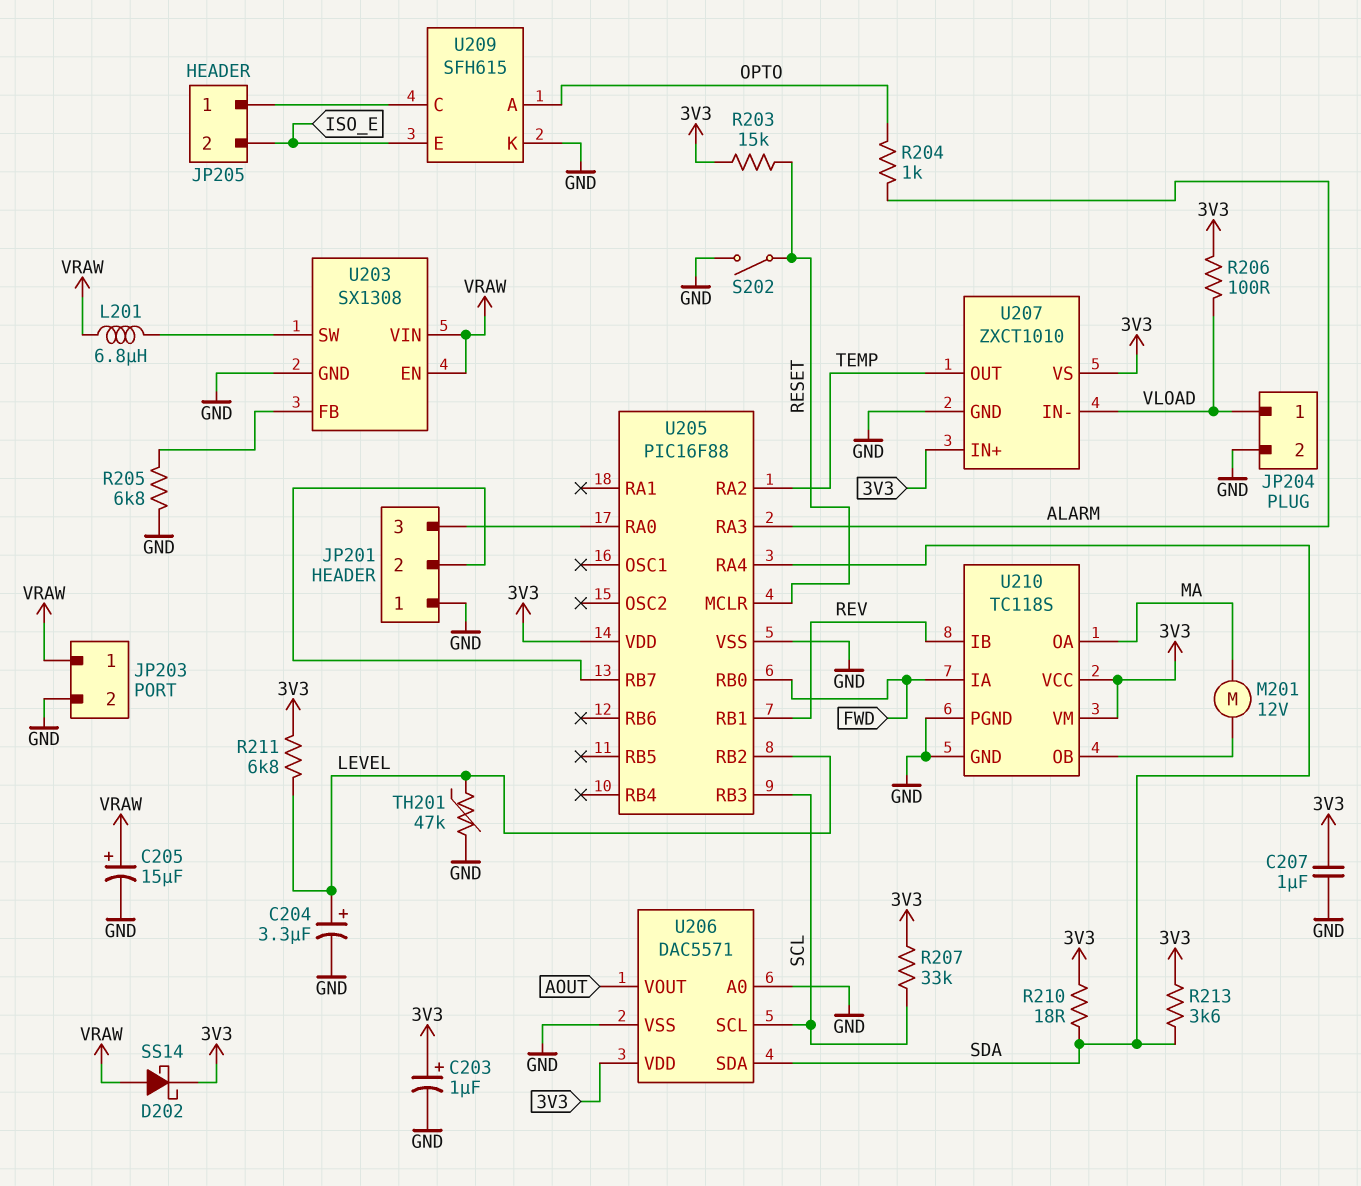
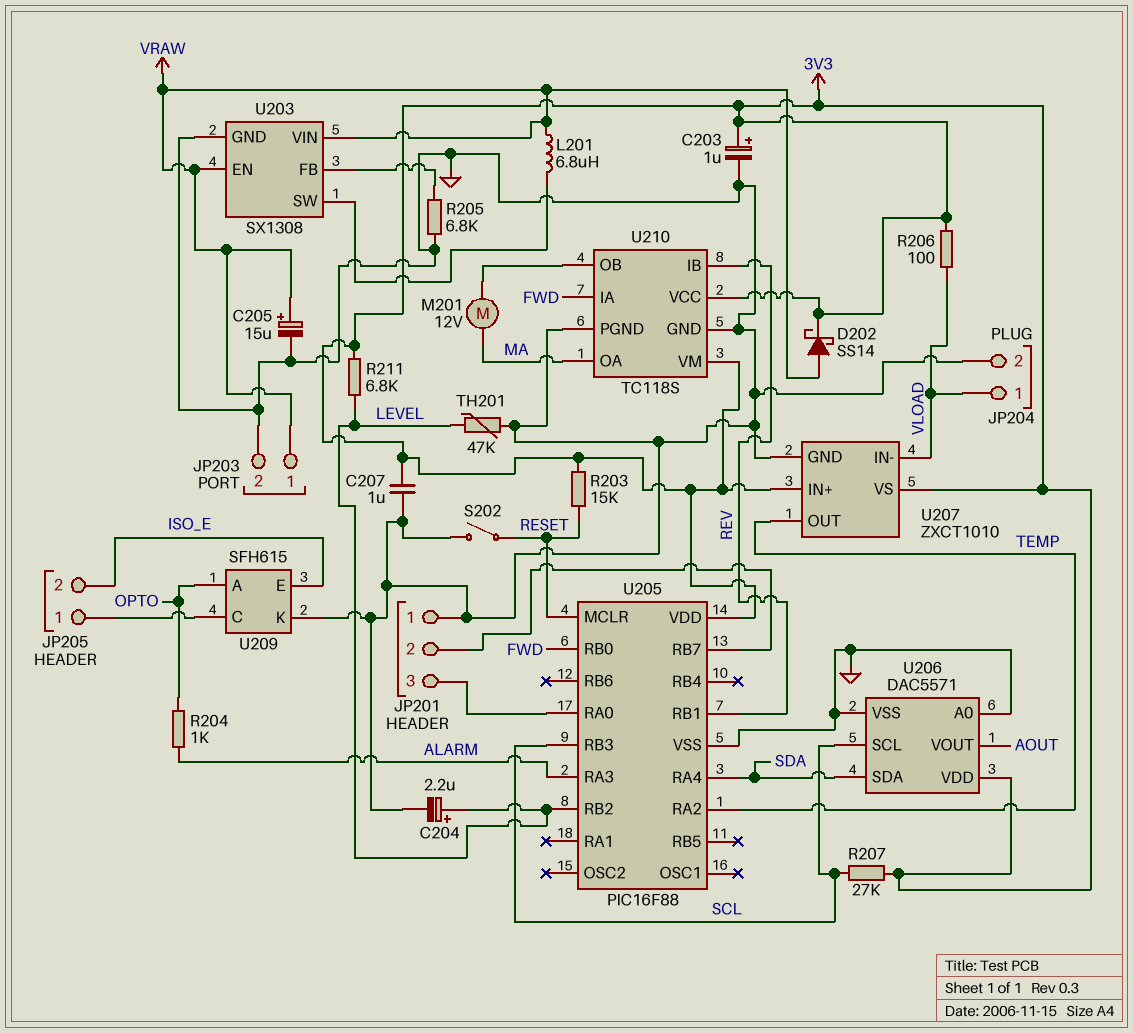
C204: 3.3uF (plus LEVEL, minus GND) -> 2.2uF (plus LEVEL, minus GND)
R207: 33k (3V3, SCL) -> 27k (3V3, SCL)
R210: 18 (3V3, SDA) -> none
R213: 3.6k (3V3, SDA) -> none

